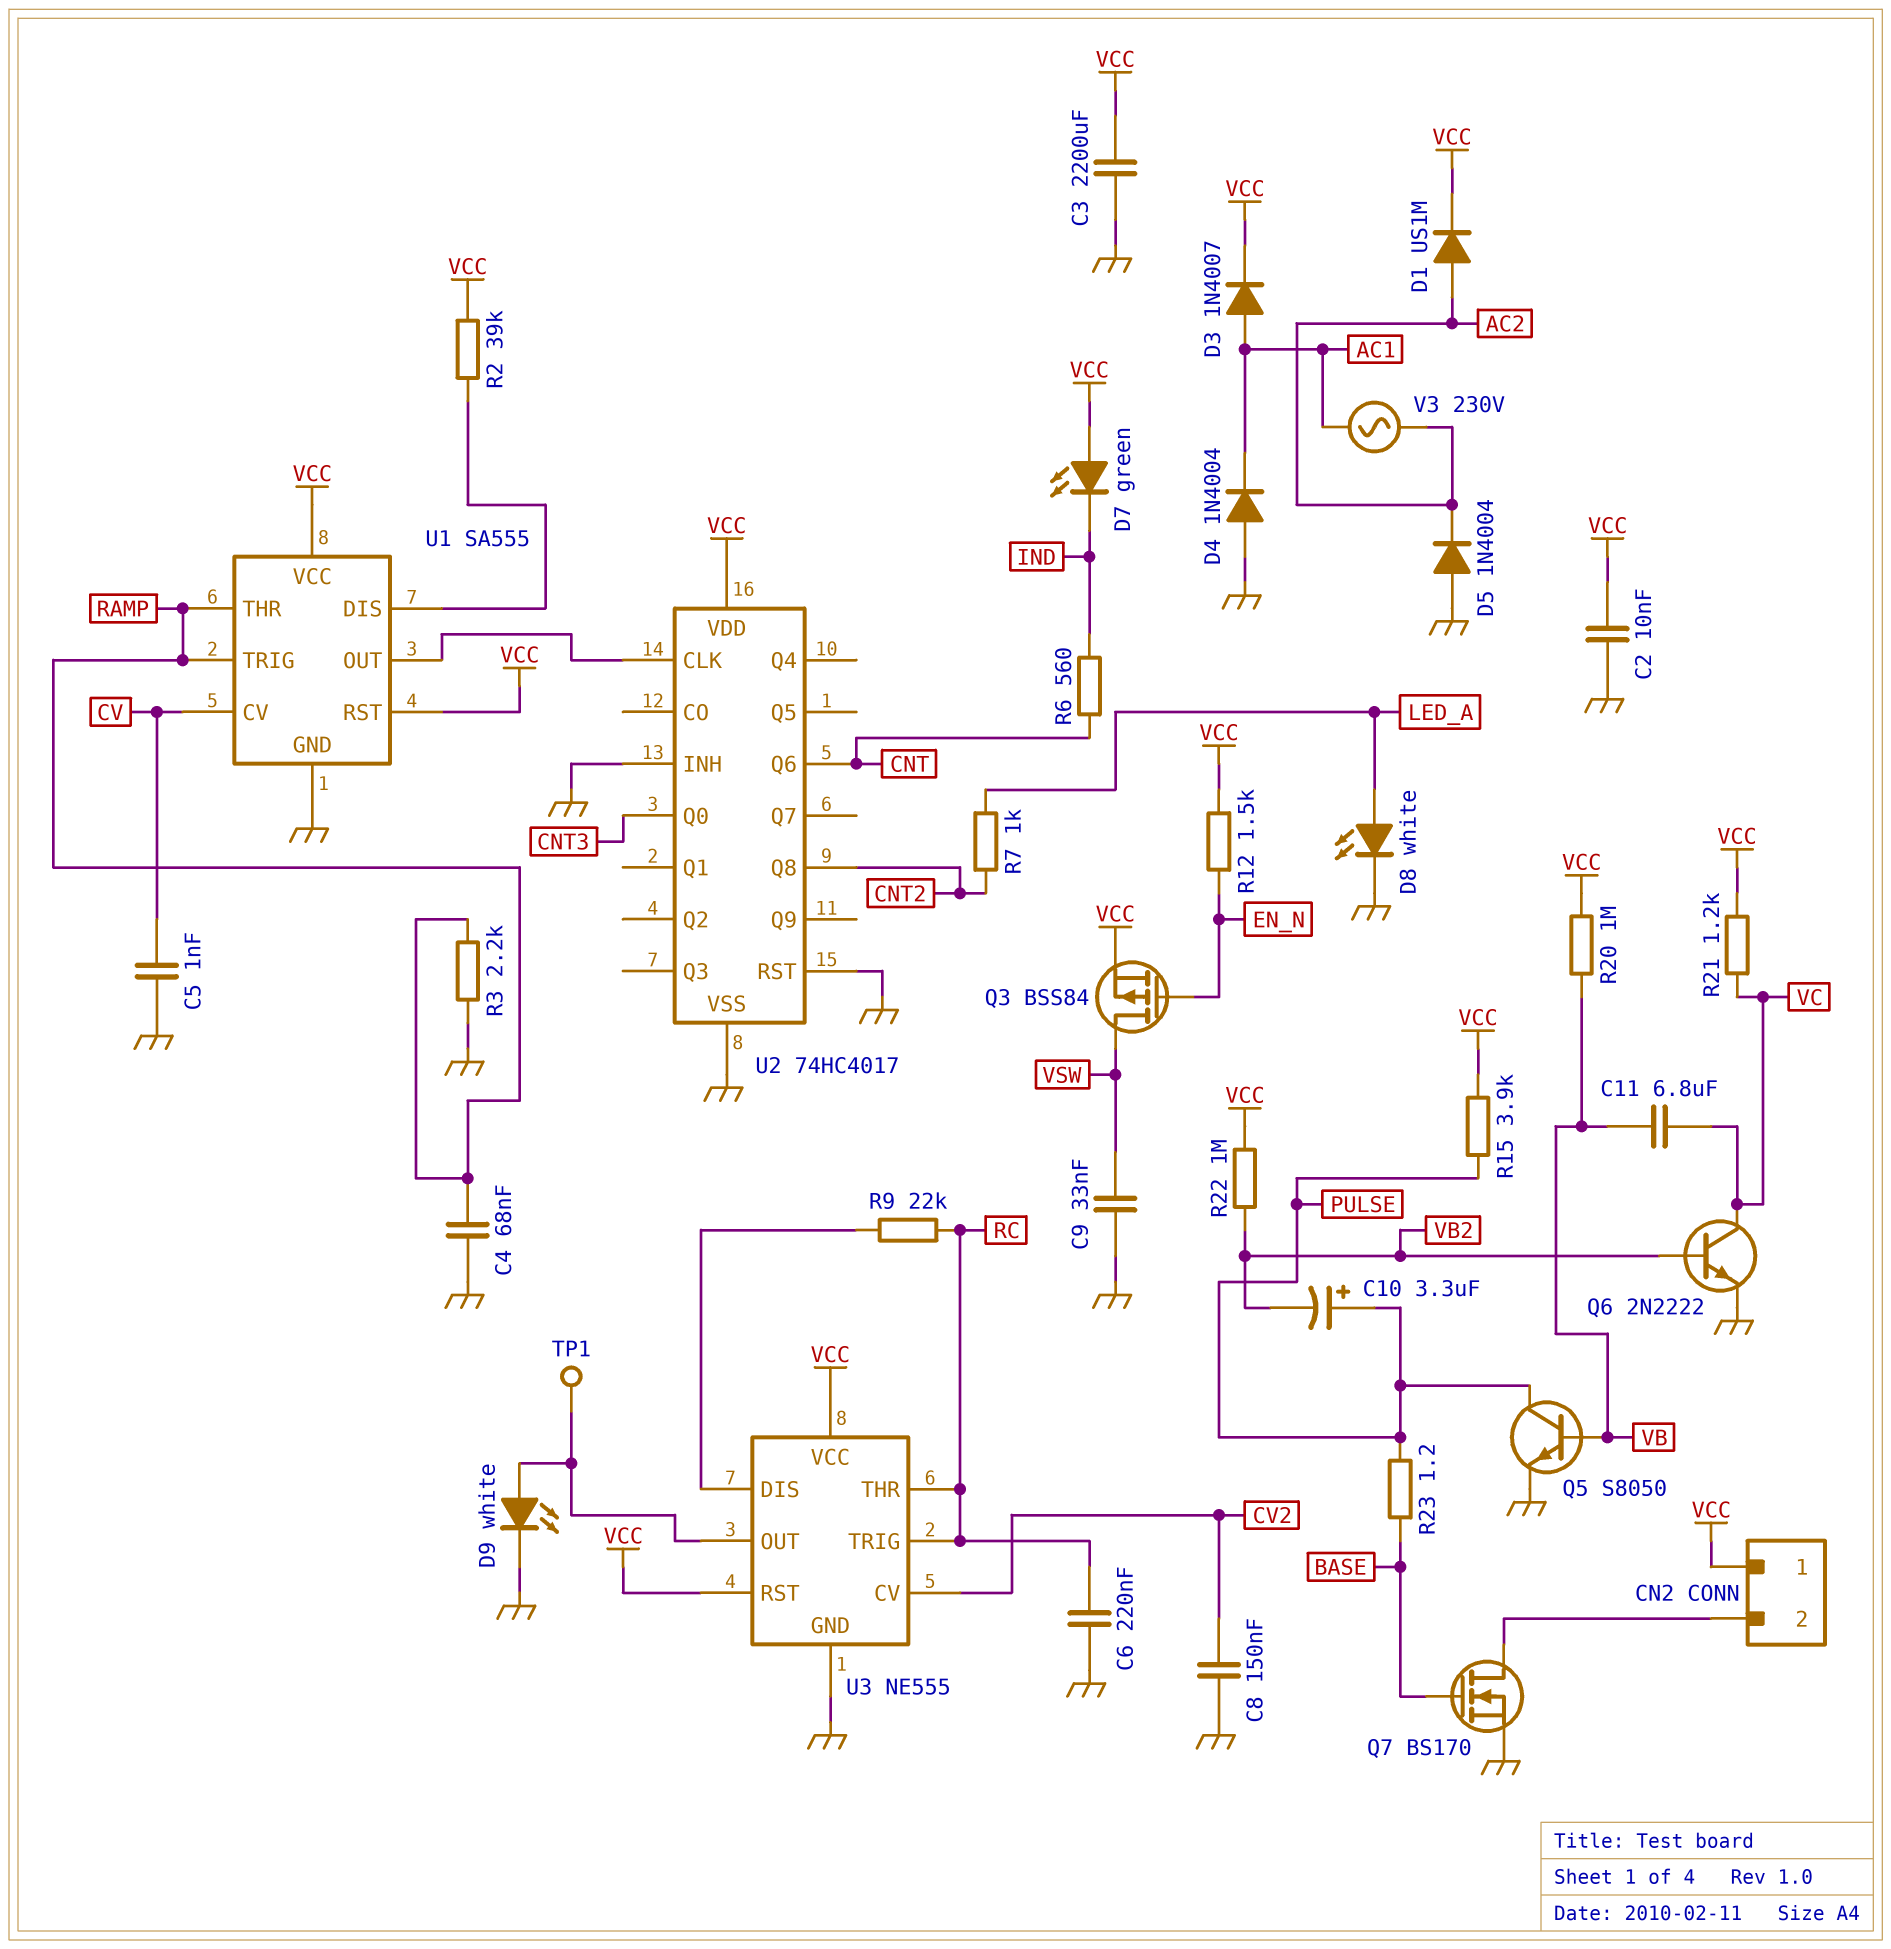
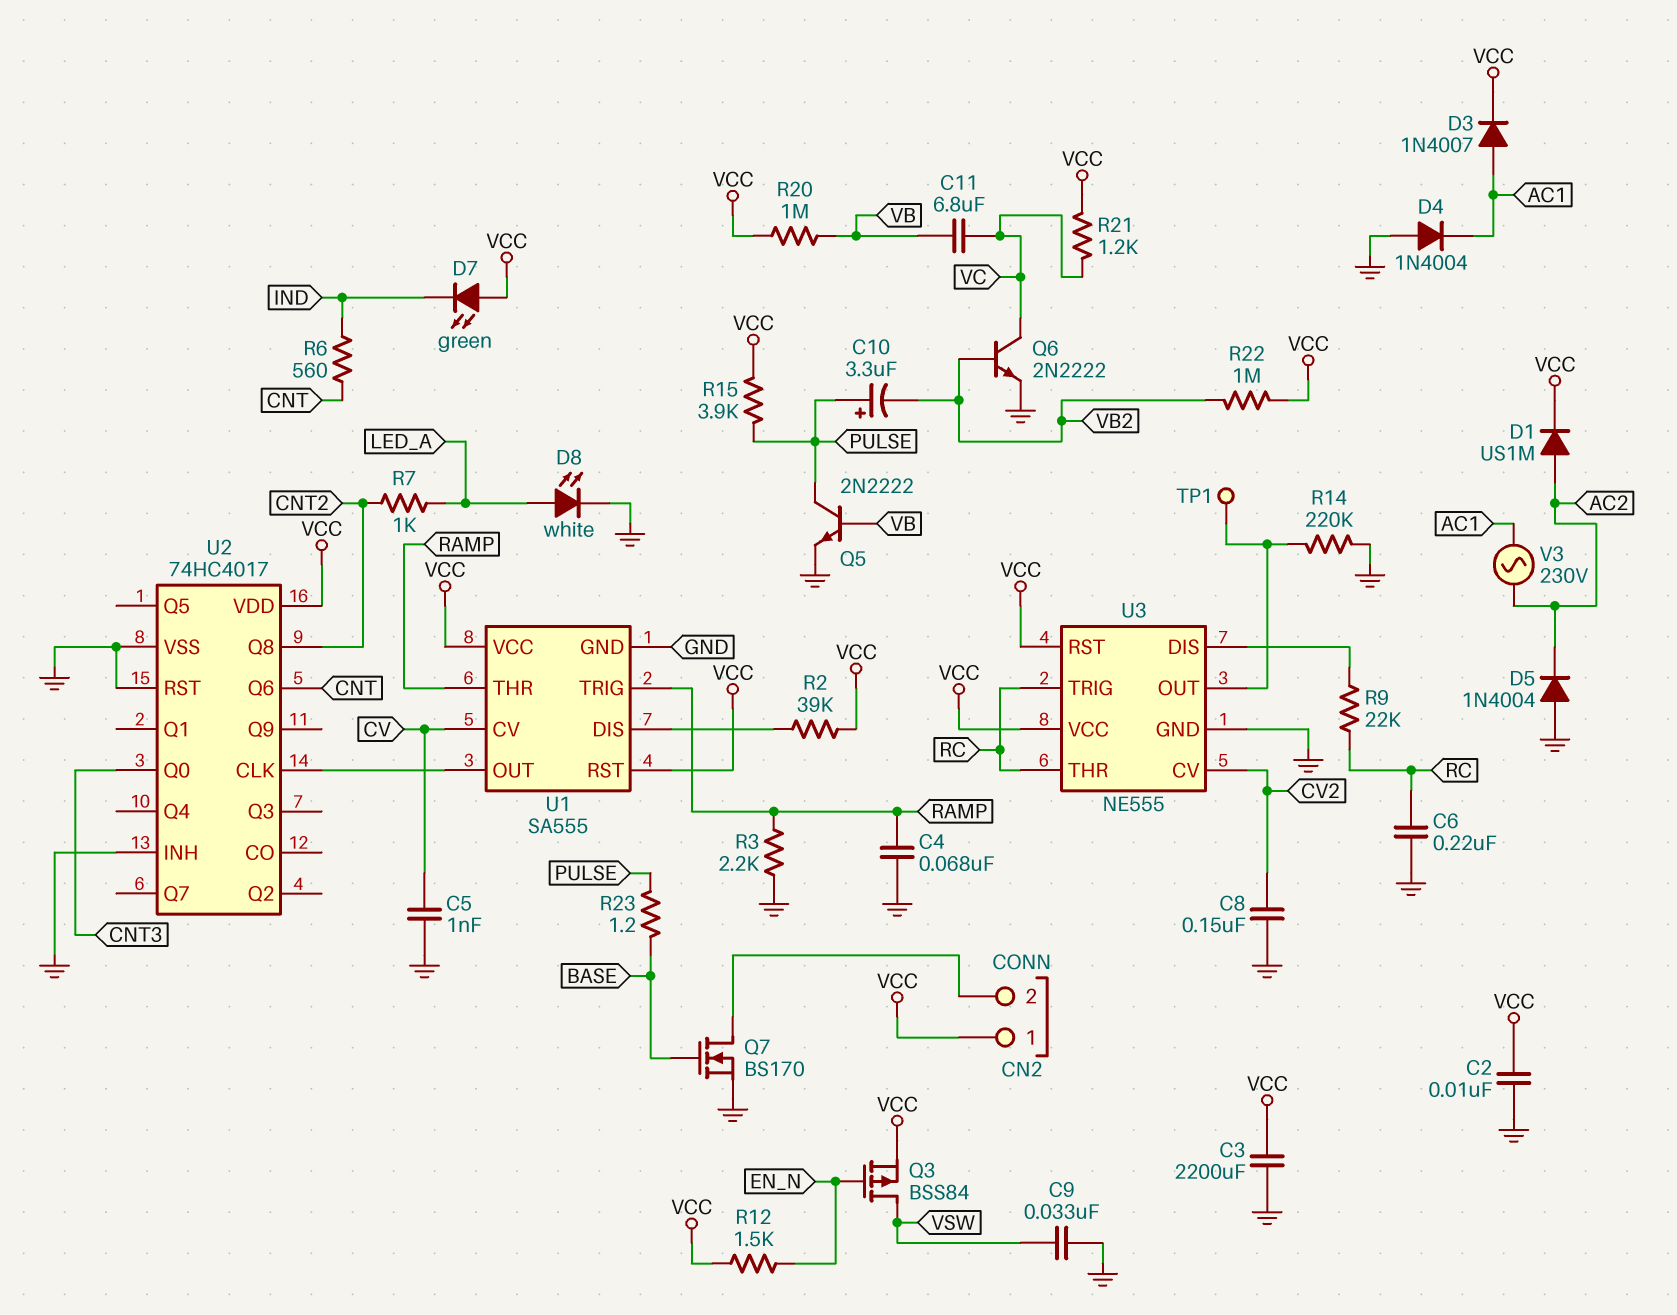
D9: LED white (A U3/OUT, K GND) -> none
Q5: NPN S8050 (B VB, C PULSE, E GND) -> NPN 2N2222 (B VB, C PULSE, E GND)
R14: none -> 220k (GND, U3/OUT)

